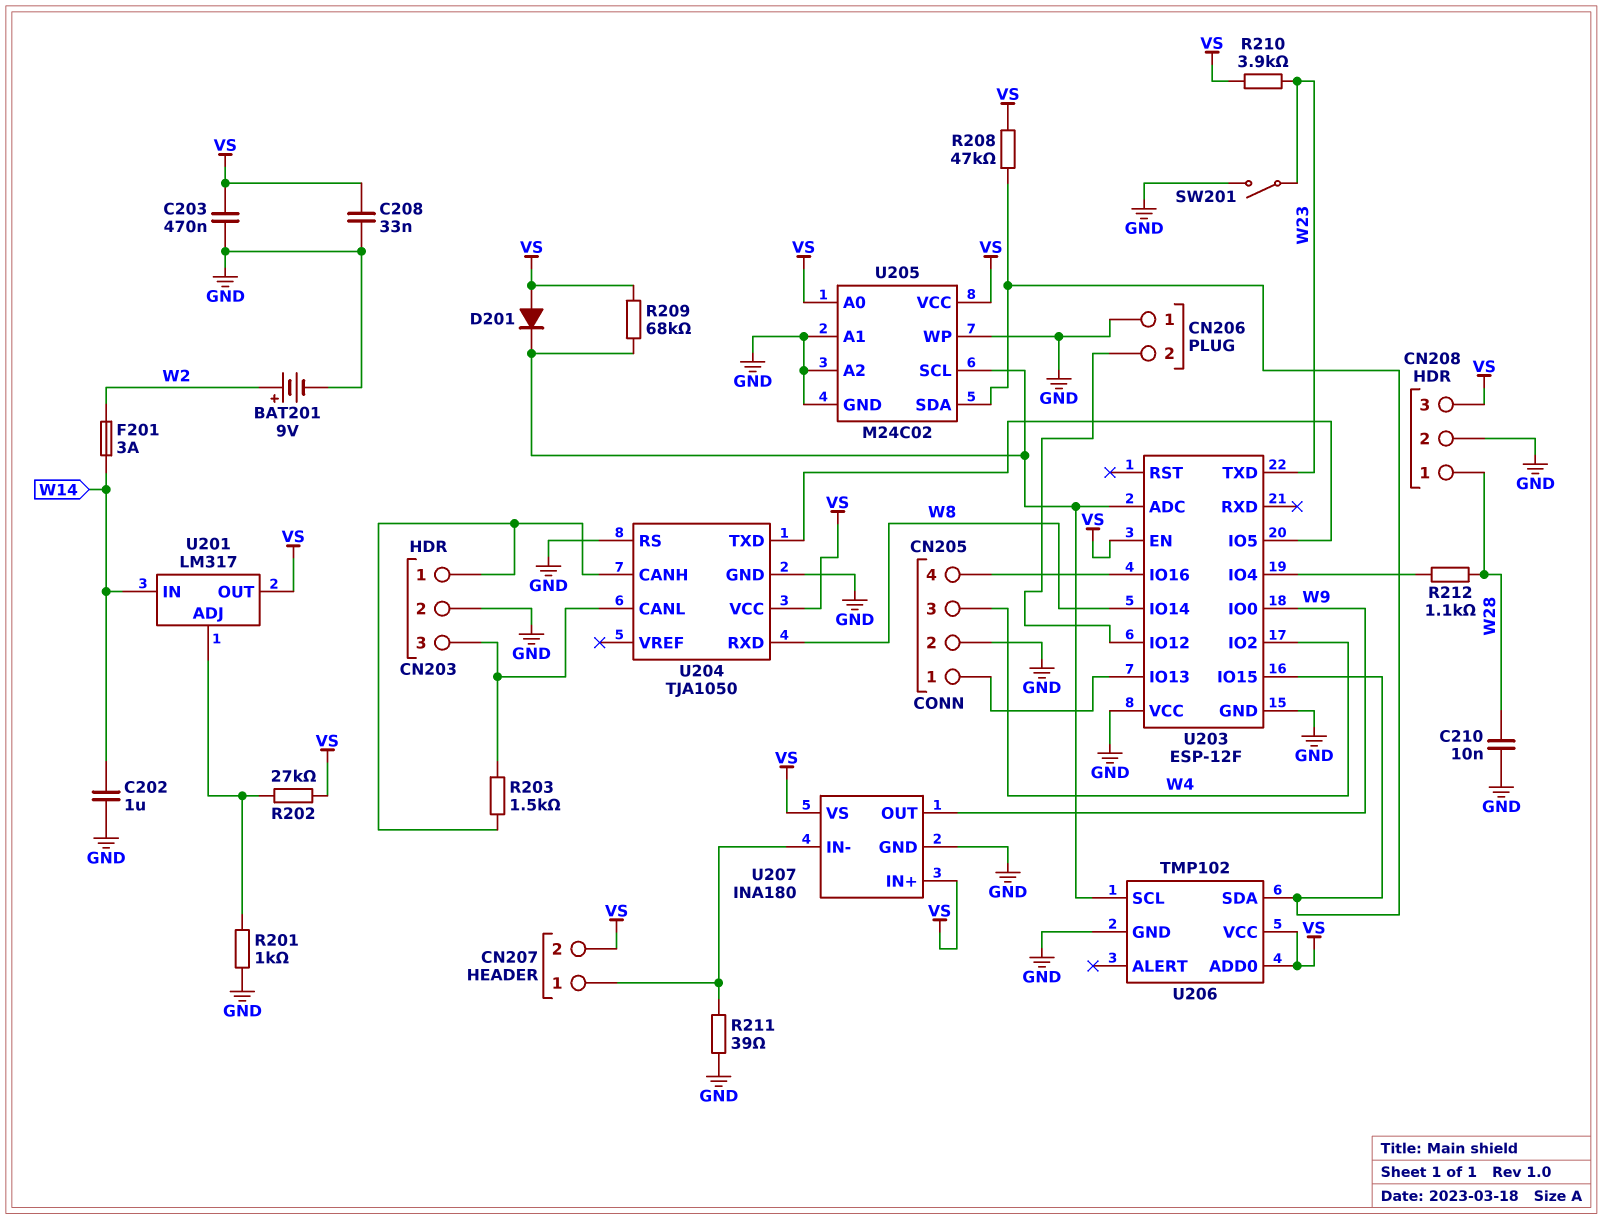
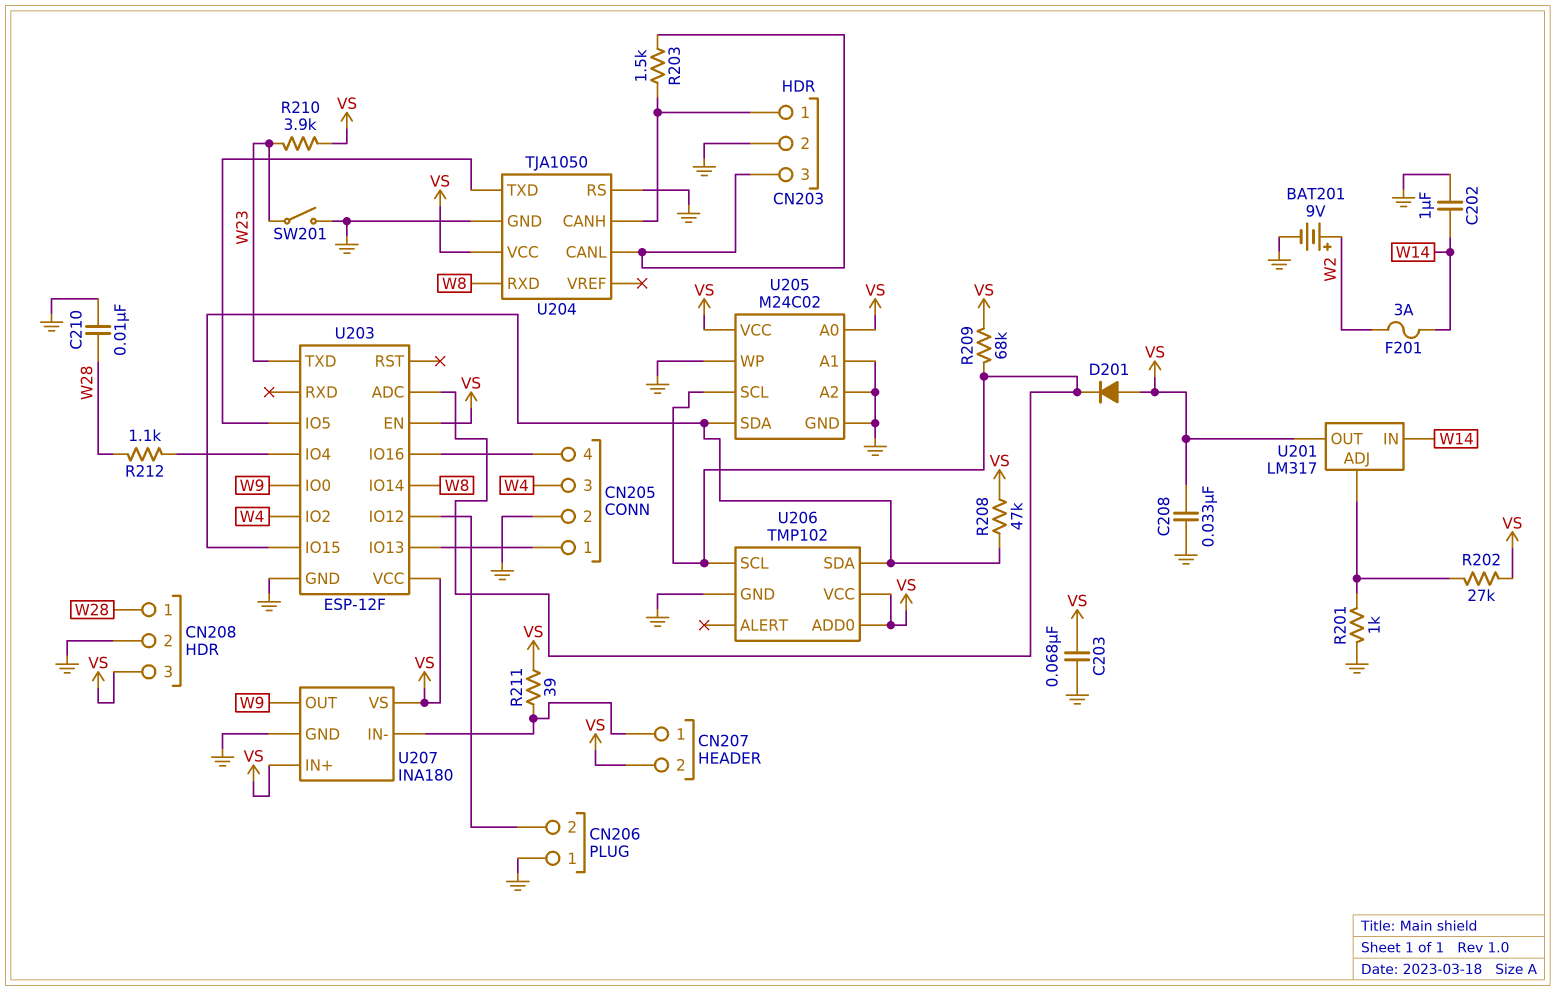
C203: 470nF (GND, VS) -> 68nF (GND, VS)
R211: 39 (CN207/1, GND) -> 39 (CN207/1, VS)
U203 pin VCC: GND -> VS

